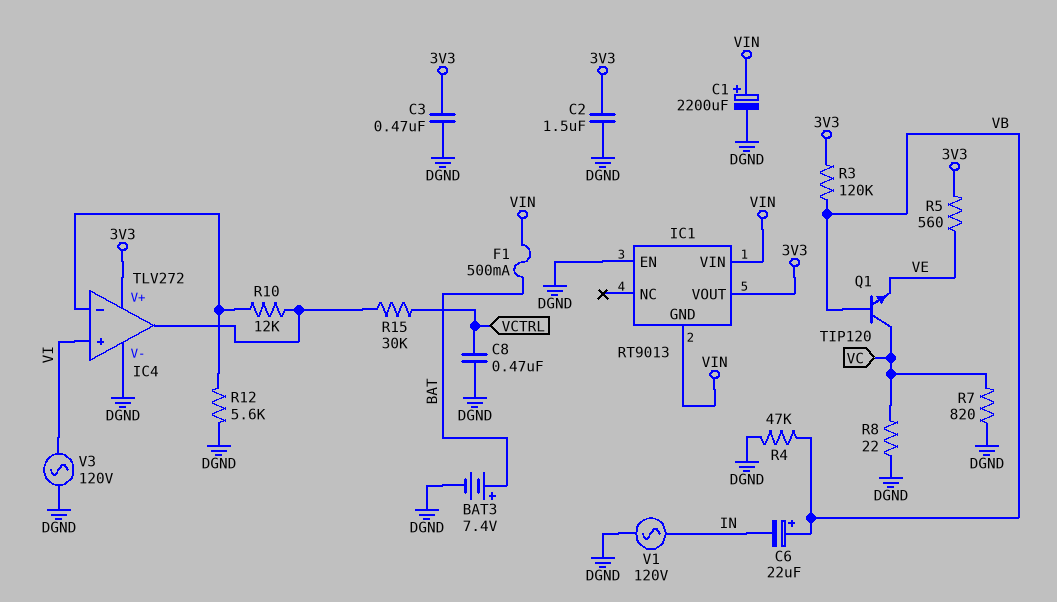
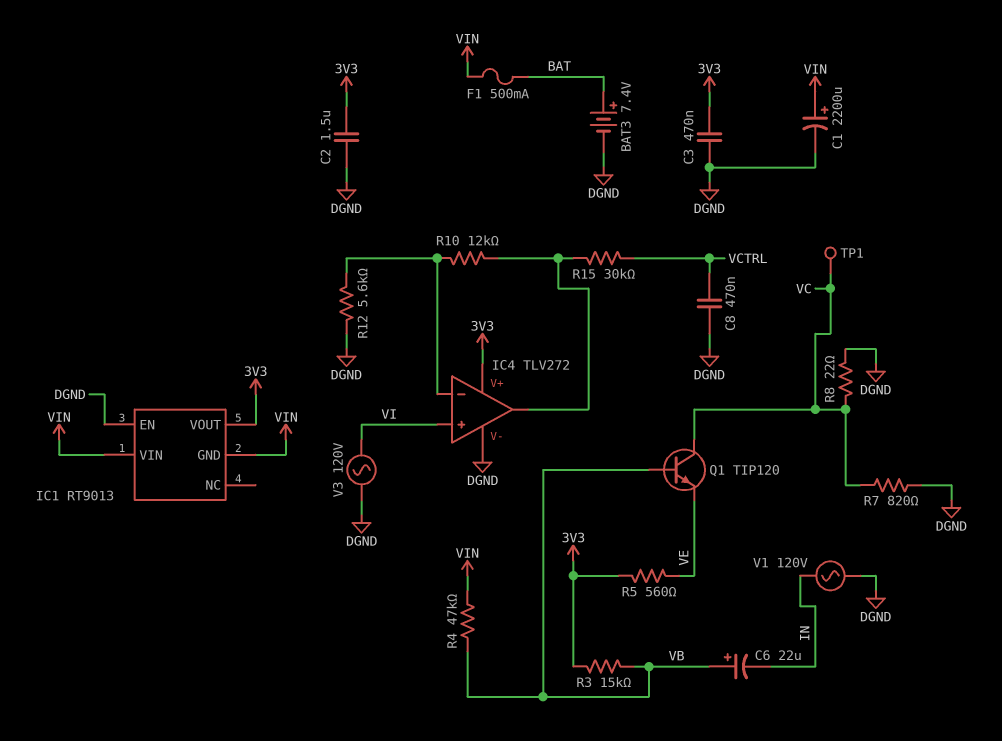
R3: 120k (3V3, VB) -> 15k (3V3, VB)
R4: 47k (DGND, VB) -> 47k (VB, VIN)
TP1: none -> test point (VC)

